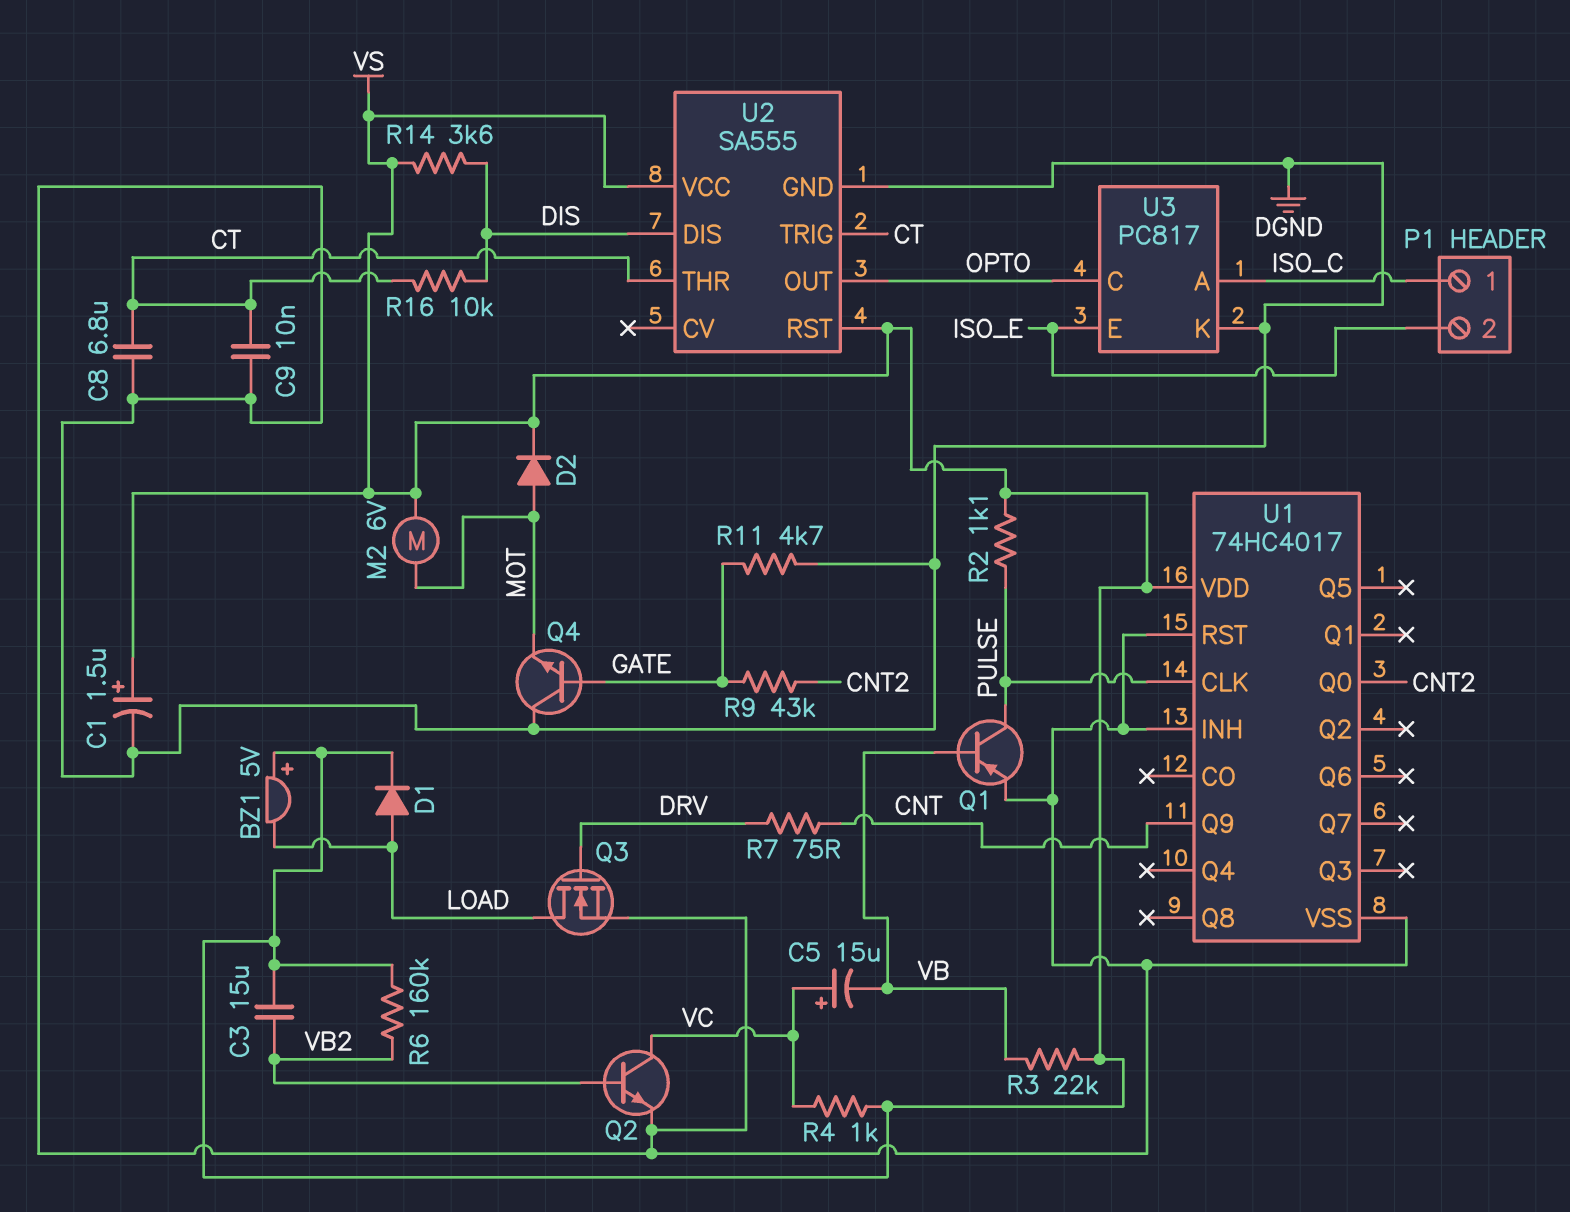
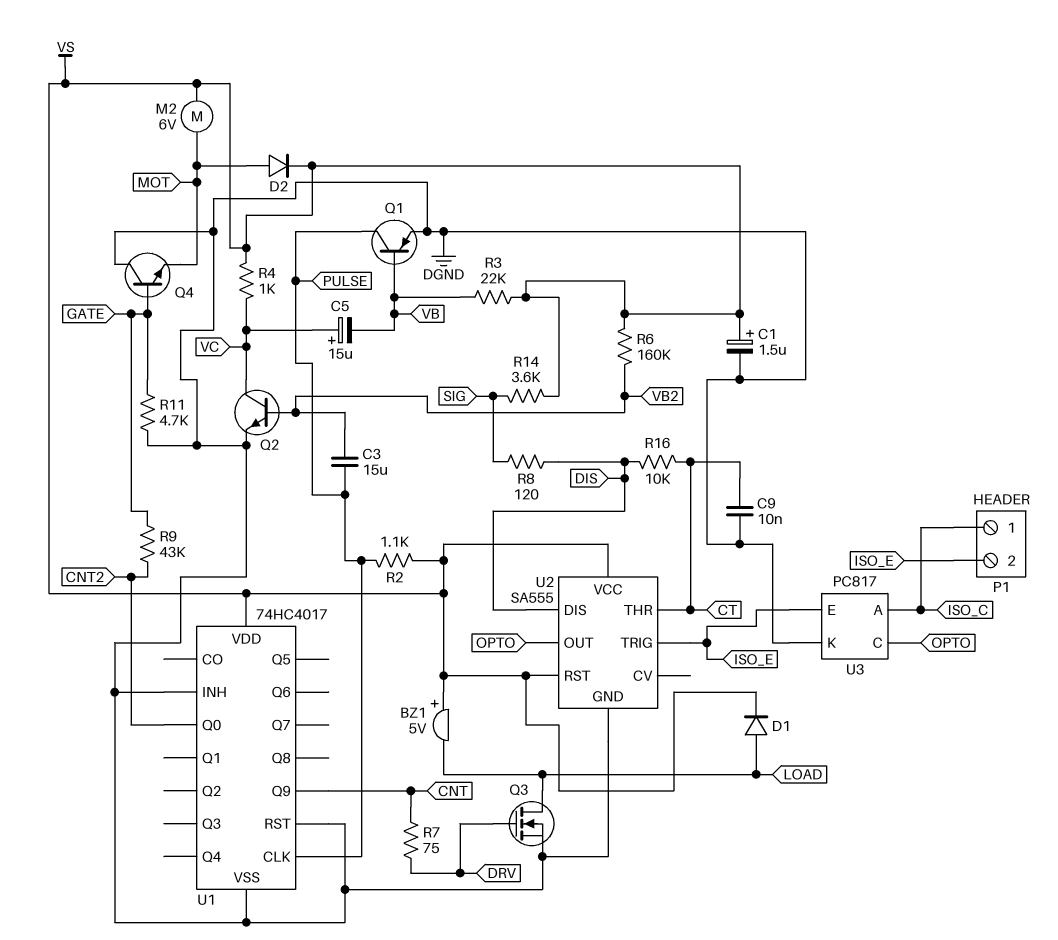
C3: 15uF (VB2, VS) -> 15uF (PULSE, VB2)
C8: 6.8uF (CT, DGND) -> none
R8: none -> 120 (DIS, SIG)
R14: 3.6k (DIS, VS) -> 3.6k (SIG, VS)
U2 pin TRIG: CT -> ISO_E

